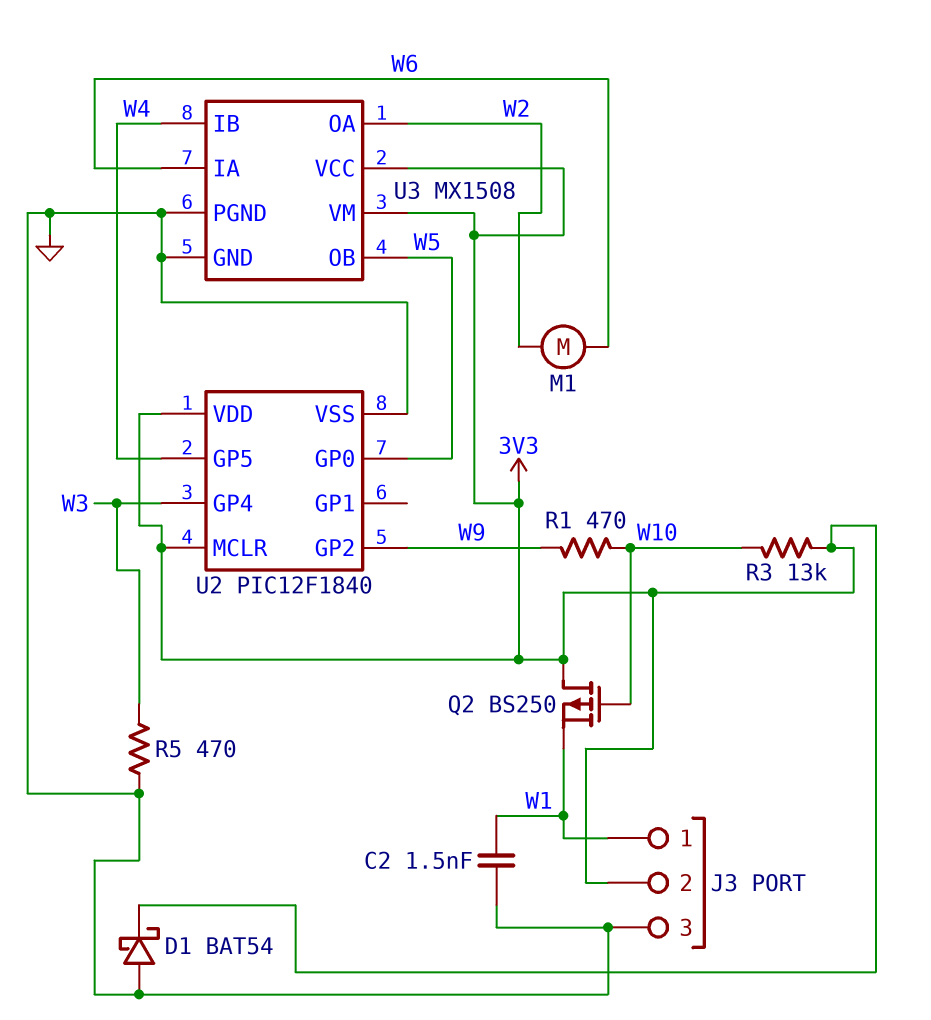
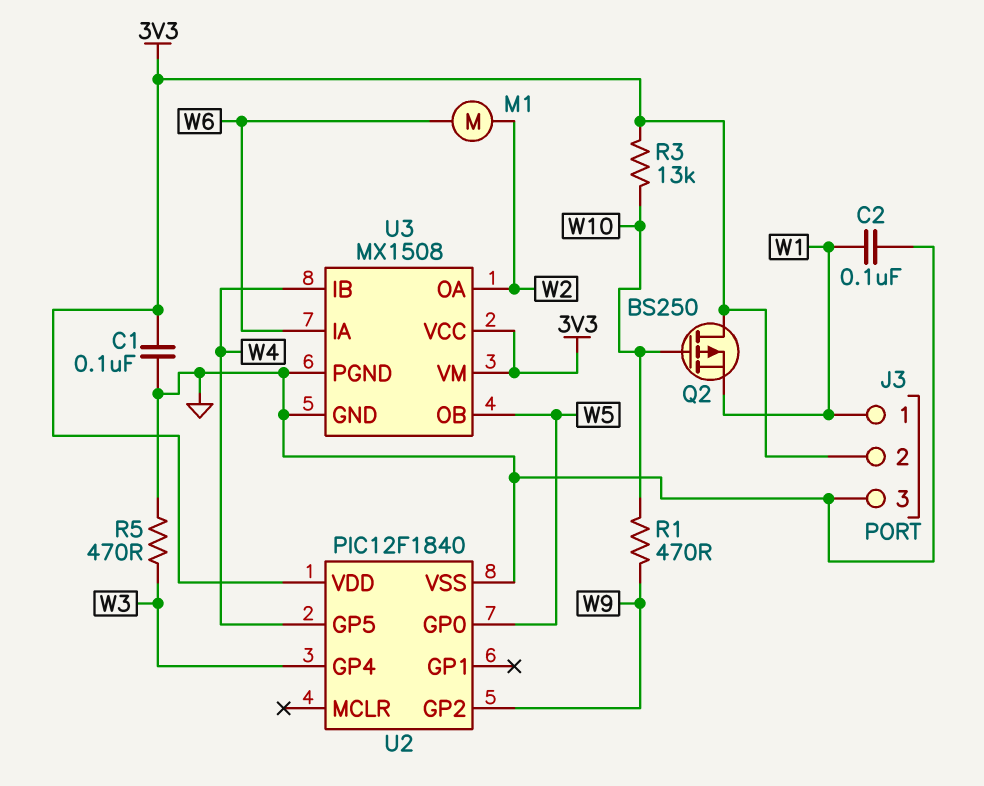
C1: none -> 100nF (3V3, GND)
C2: 1.5nF (GND, W1) -> 100nF (GND, W1)
D1: schottky BAT54 (A GND, K 3V3) -> none
U2 pin MCLR: 3V3 -> none

